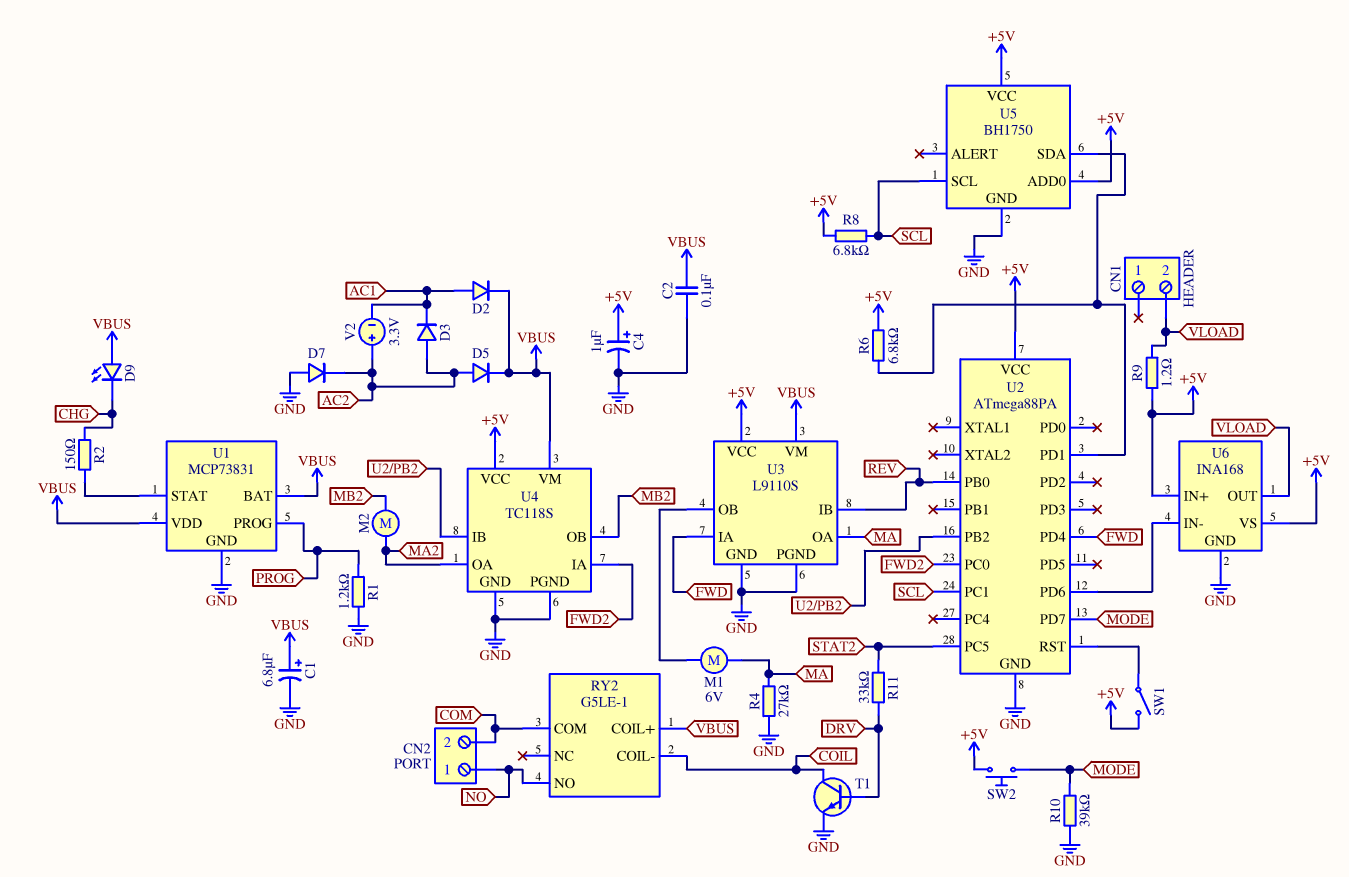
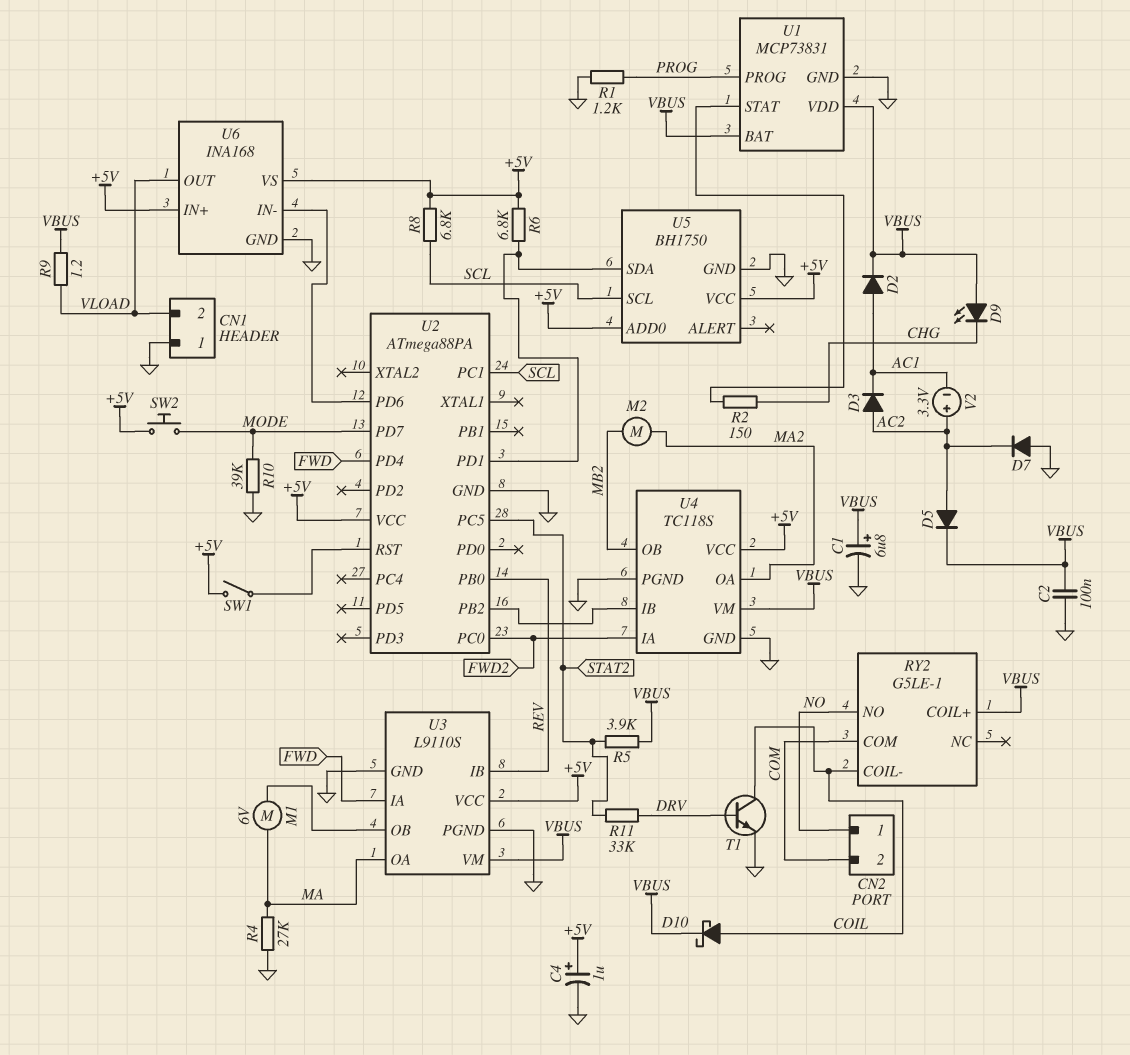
CN1 pin 1: none -> GND
D10: none -> schottky (A COIL, K VBUS)
R5: none -> 3.9k (STAT2, VBUS)
R9: 1.2 (+5V, VLOAD) -> 1.2 (VBUS, VLOAD)

